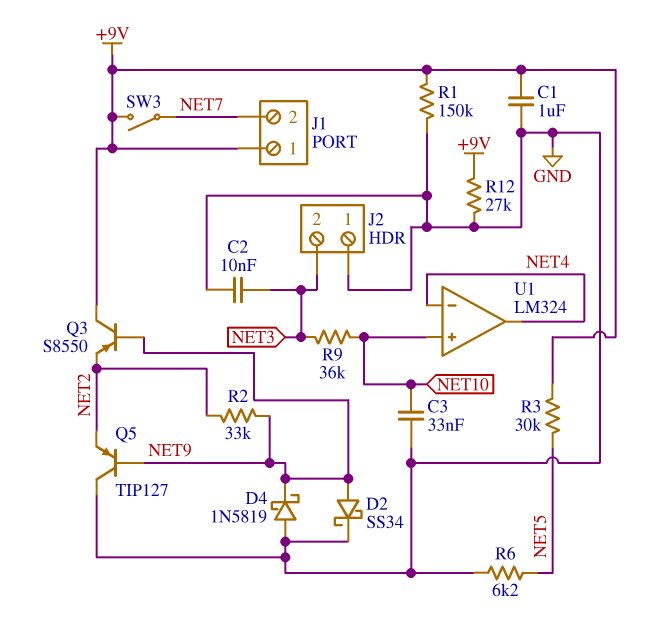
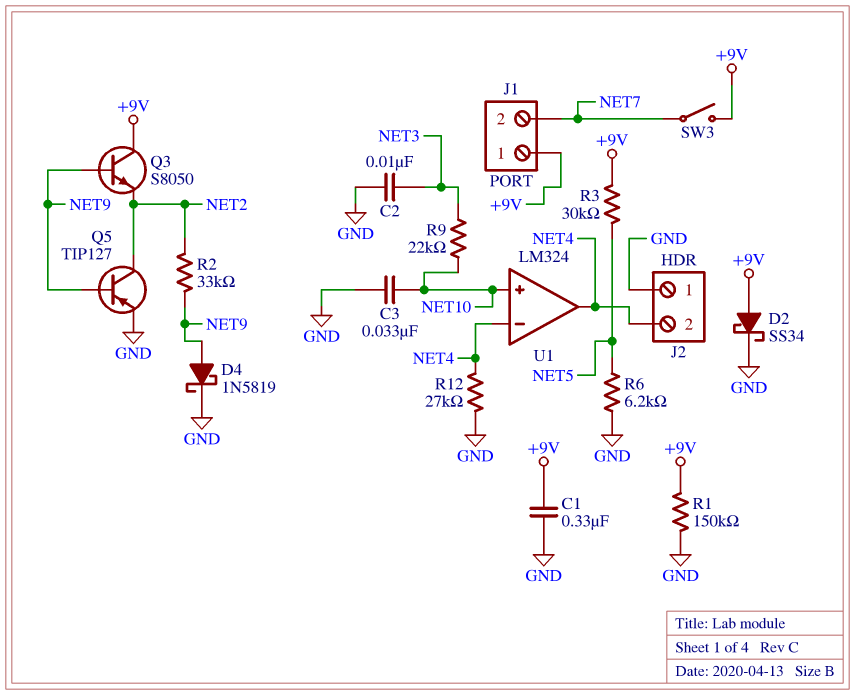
C1: 1uF (+9V, GND) -> 330nF (+9V, GND)
D2: schottky SS34 (A NET9, K GND) -> schottky SS34 (A +9V, K GND)
D4: schottky 1N5819 (A GND, K NET9) -> schottky 1N5819 (A NET9, K GND)
J2 pin 2: NET3 -> NET4
Q3: PNP S8550 (B NET9, C +9V, E NET2) -> NPN S8050 (B NET9, C +9V, E NET2)
Q5: PNP TIP127 (B NET9, C GND, E NET2) -> PNP TIP127 (B NET9, C NET2, E GND)
R9: 36k (NET3, NET10) -> 22k (NET3, NET10)
R12: 27k (+9V, GND) -> 27k (GND, NET4)

